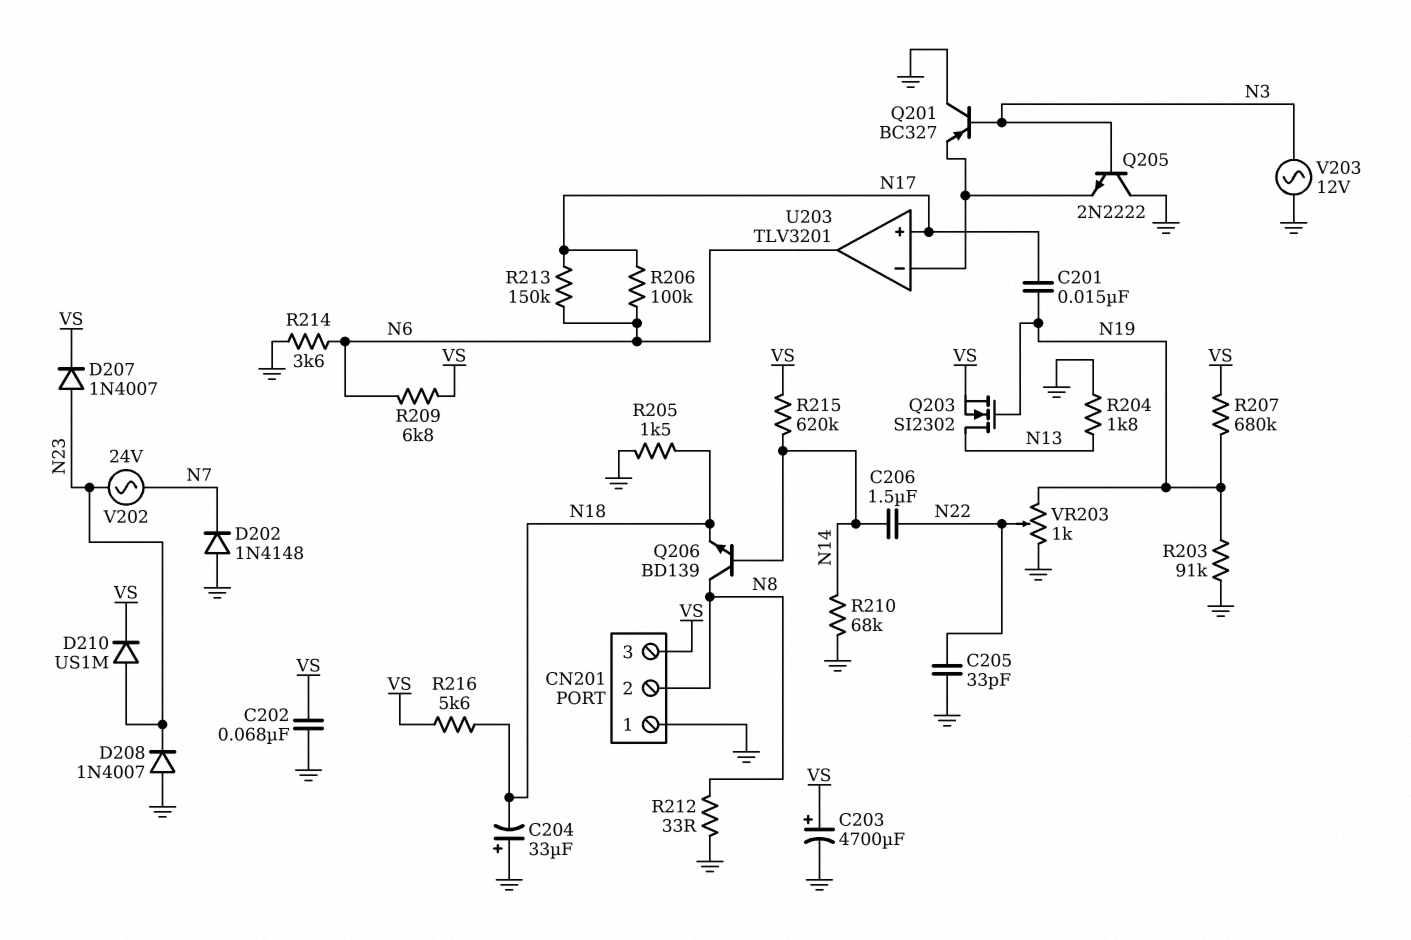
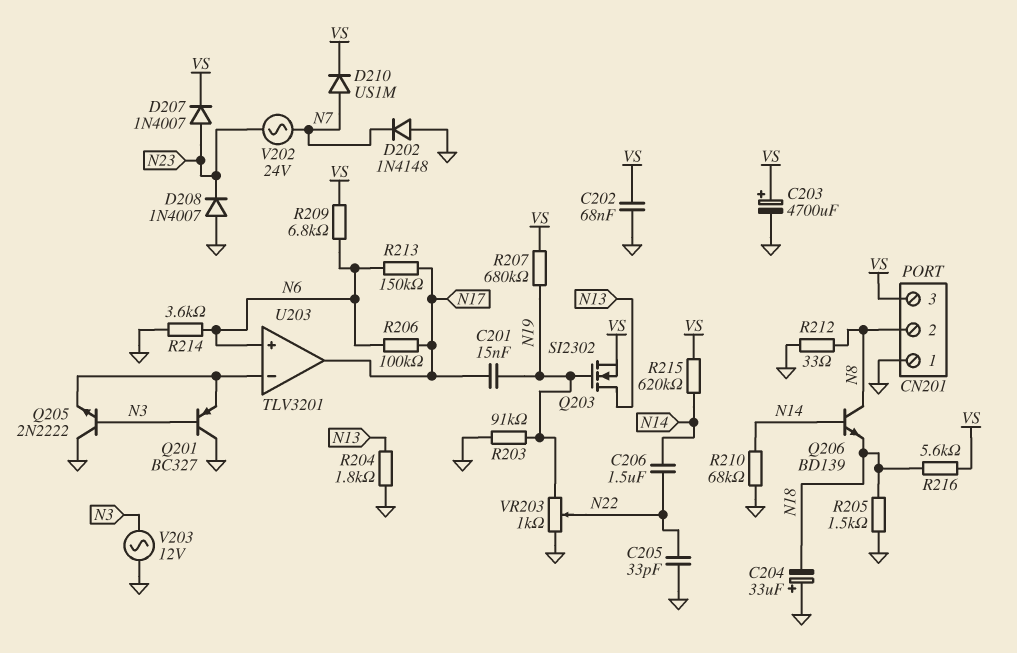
D210: diode US1M (A N23, K VS) -> diode US1M (A N7, K VS)
U203 pin in+: N17 -> N6
U203 pin out: N6 -> N17

